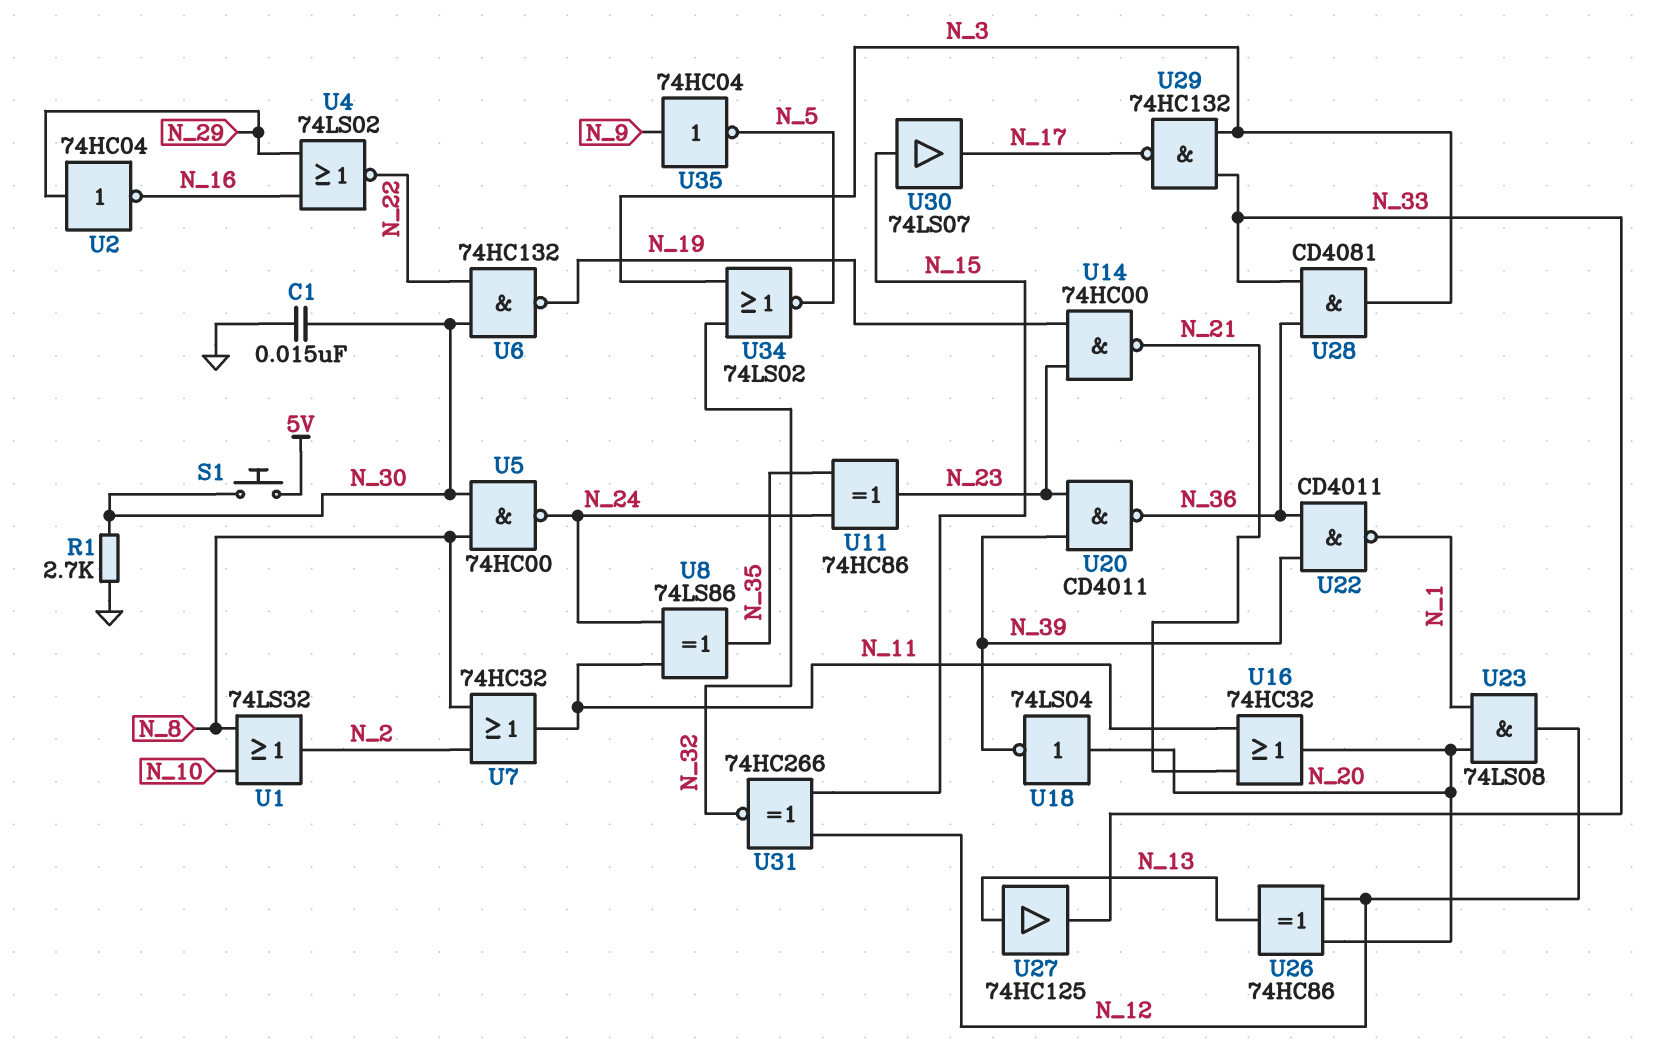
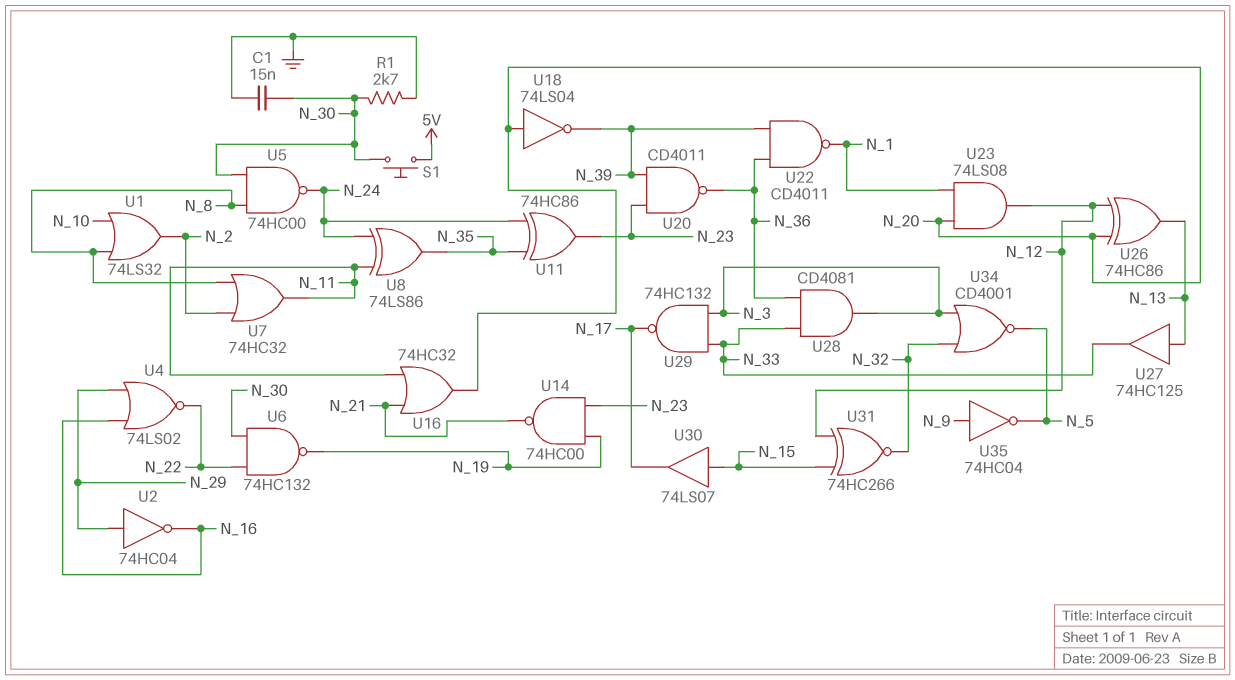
U34: NOR 74LS02 (in N_3, in N_32, out N_5) -> NOR CD4001 (in N_3, in N_32, out N_5)

